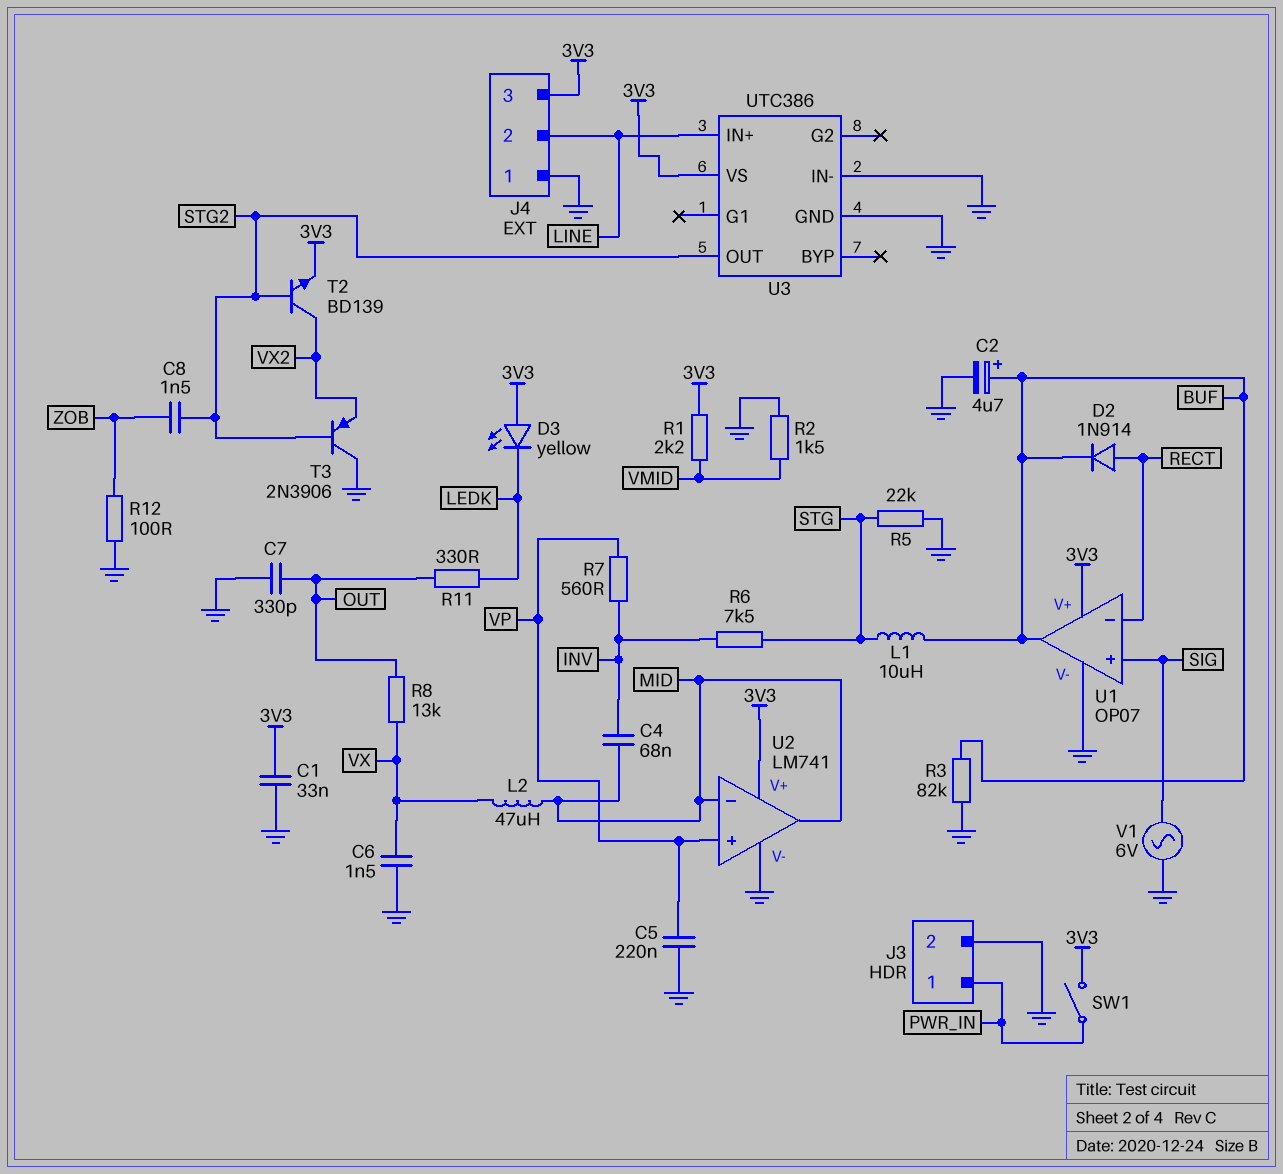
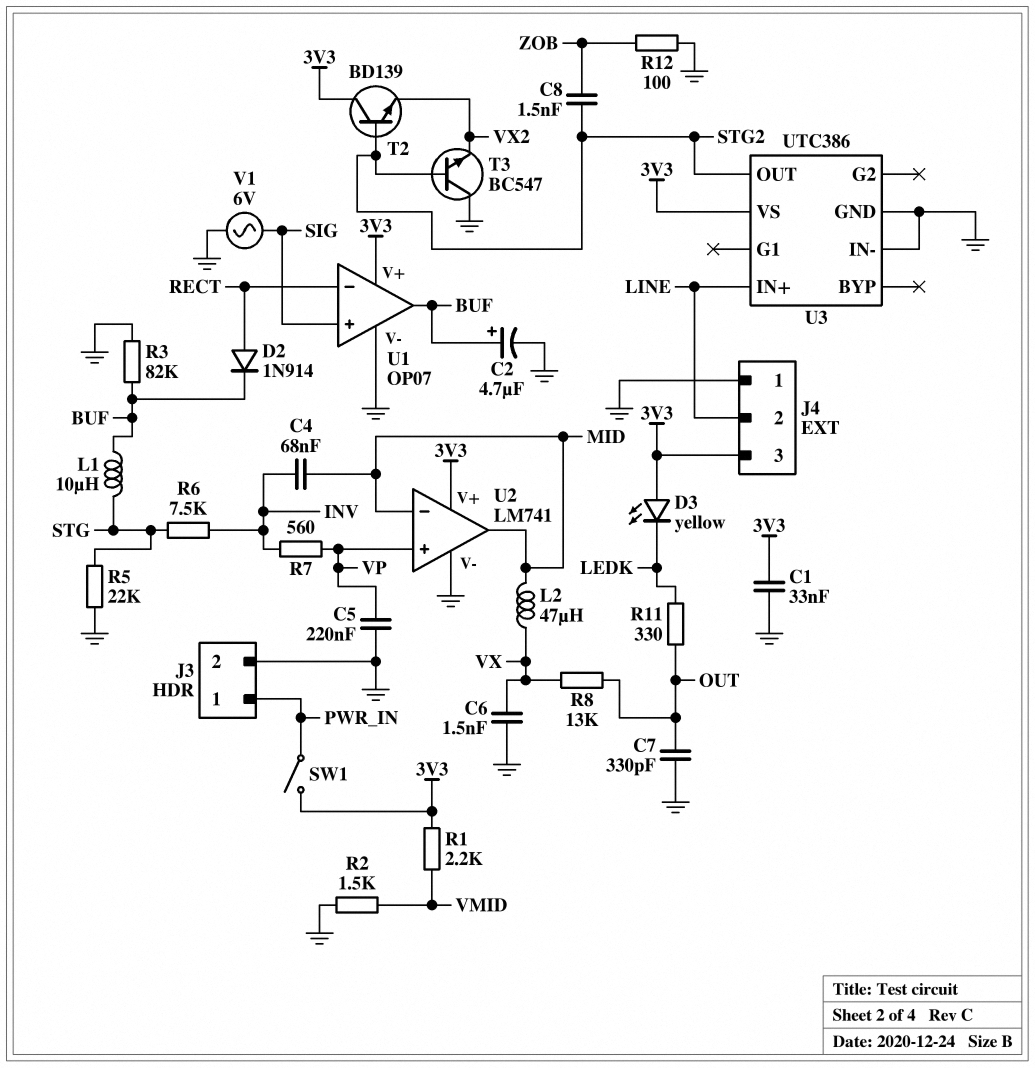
T2: NPN BD139 (B STG2, C VX2, E 3V3) -> NPN BD139 (B STG2, C 3V3, E VX2)
T3: PNP 2N3906 (B STG2, C GND, E VX2) -> NPN BC547 (B STG2, C GND, E VX2)

